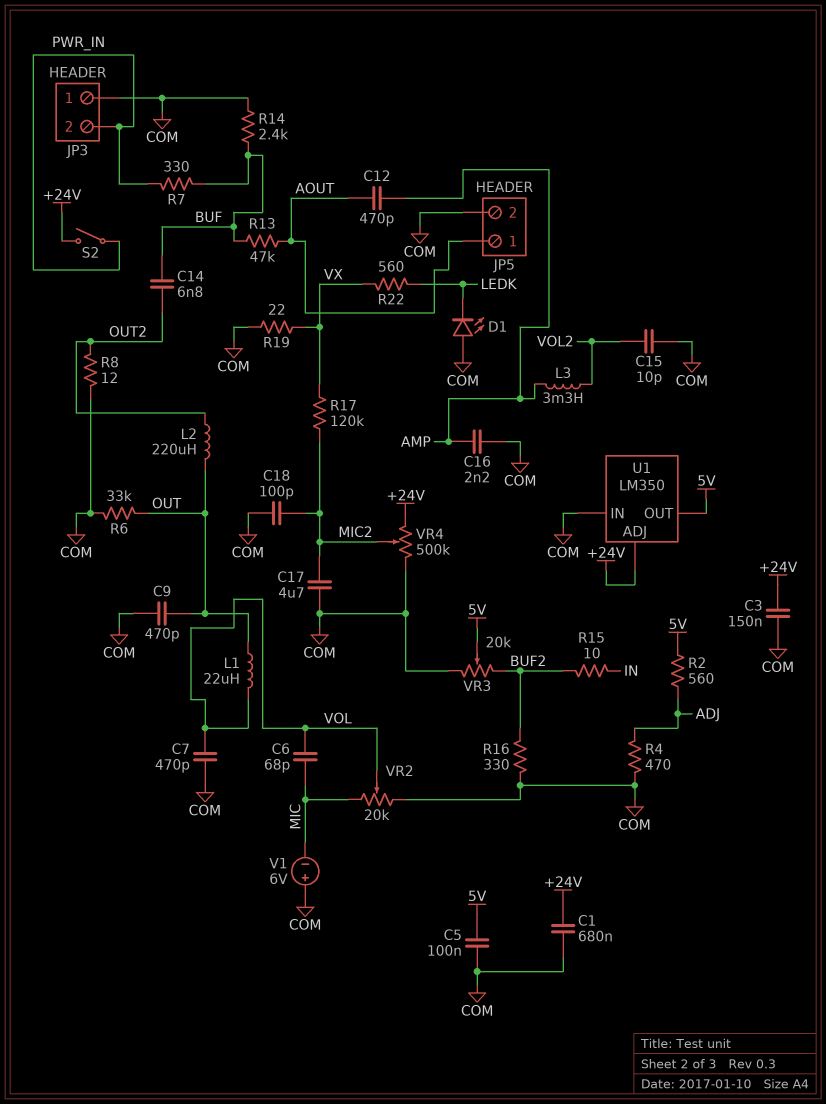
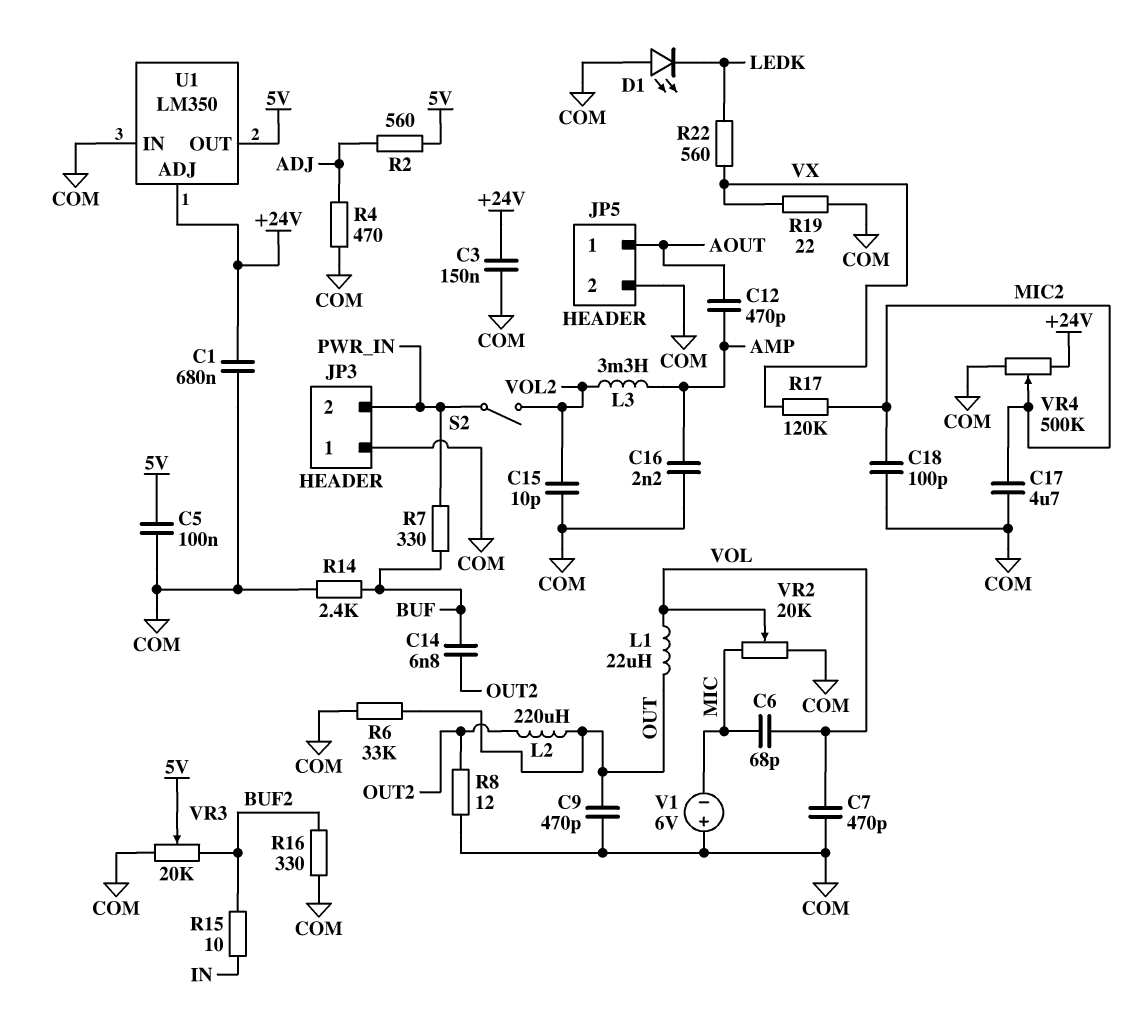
R13: 47k (AOUT, BUF) -> none
S2: switch (+24V, PWR_IN) -> switch (PWR_IN, VOL2)

